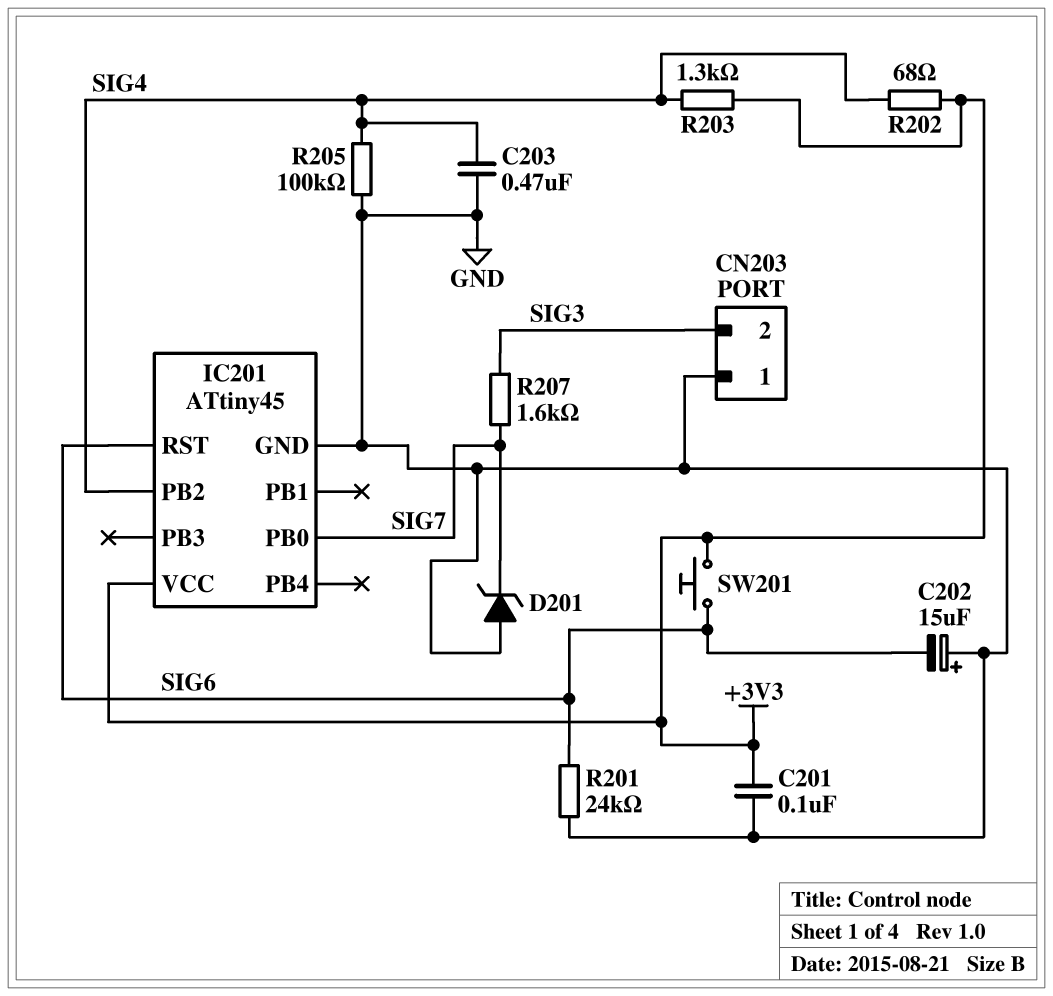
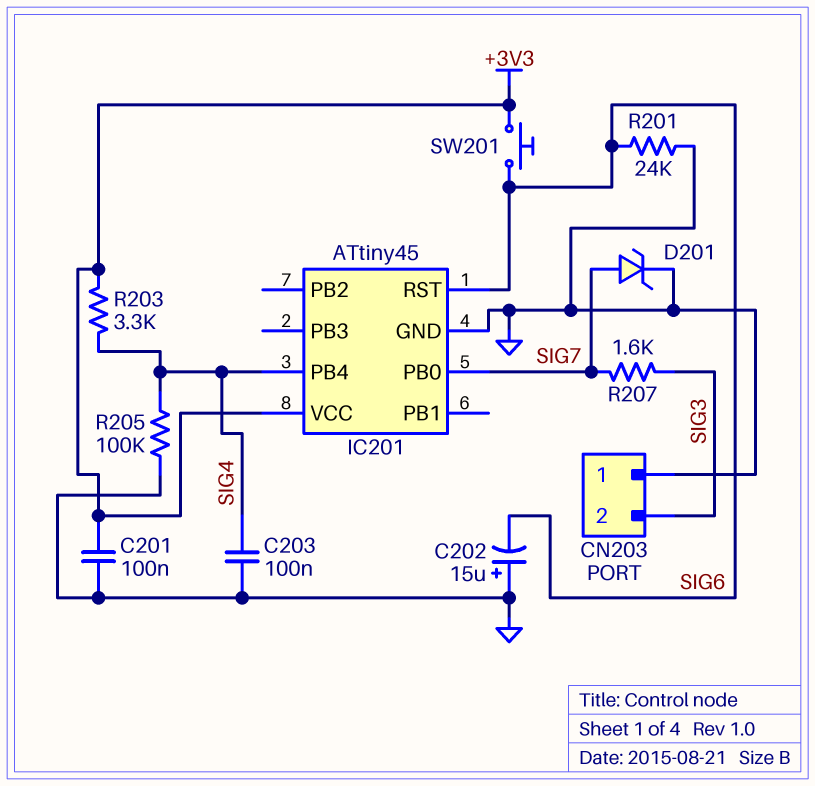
C203: 470nF (GND, SIG4) -> 100nF (GND, SIG4)
D201: zener (A GND, K SIG7) -> zener (A SIG7, K GND)
IC201 pin PB2: SIG4 -> none
IC201 pin PB4: none -> SIG4
R202: 68 (+3V3, SIG4) -> none
R203: 1.3k (+3V3, SIG4) -> 3.3k (+3V3, SIG4)

